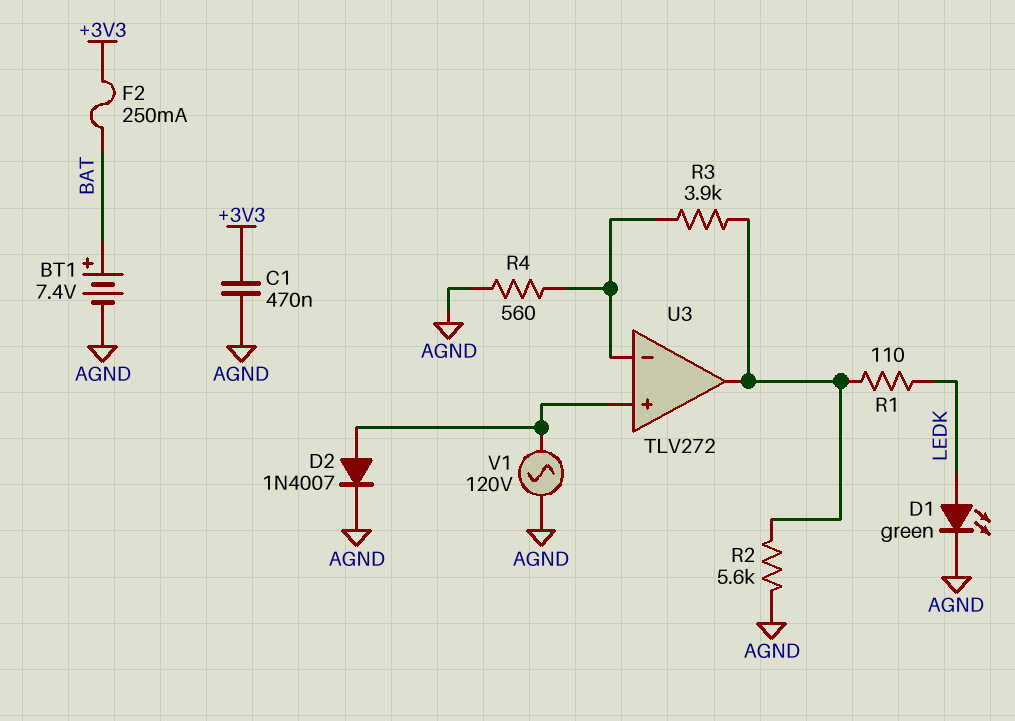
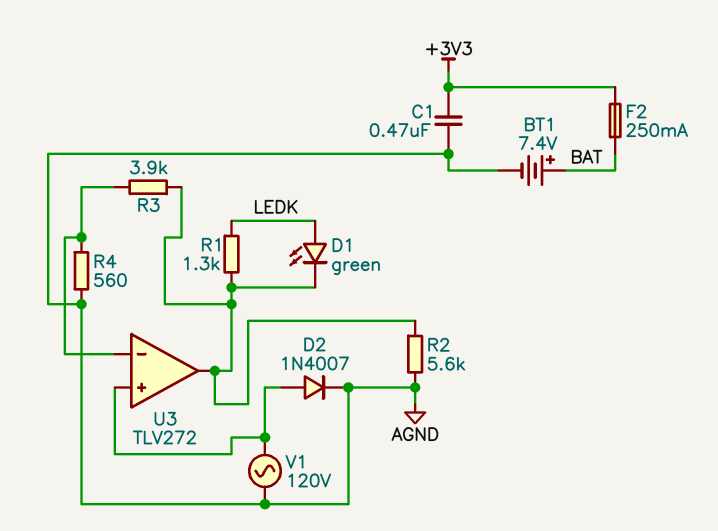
D1: LED green (A LEDK, K AGND) -> LED green (A LEDK, K U3/out)
R1: 110 (LEDK, U3/out) -> 1.3k (LEDK, U3/out)

